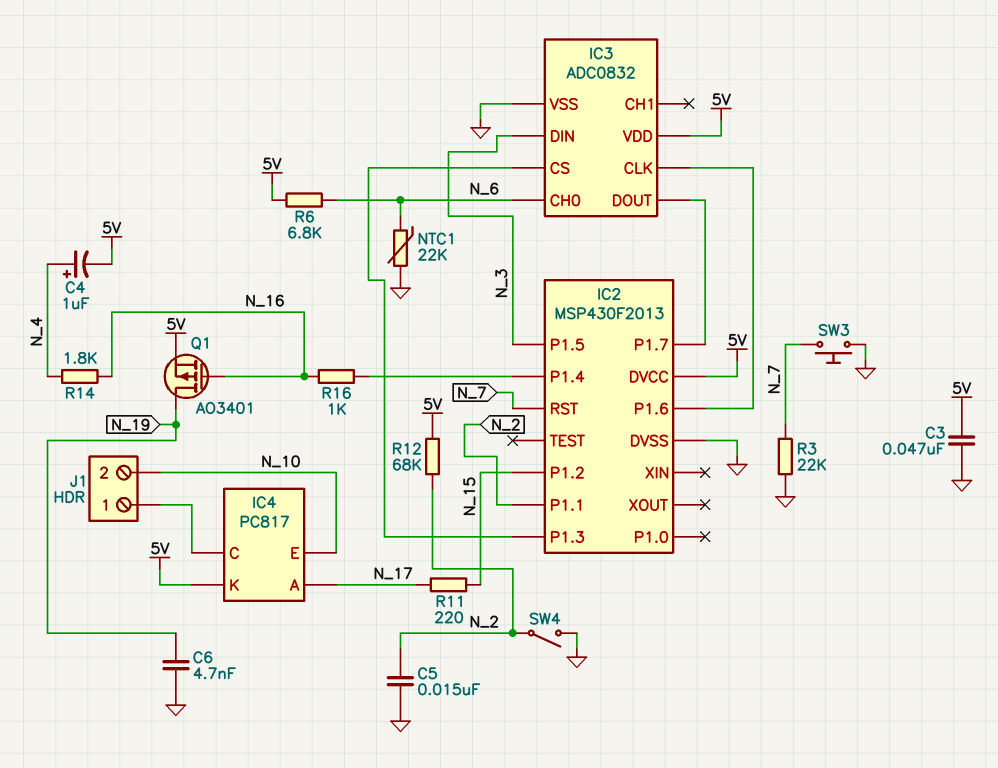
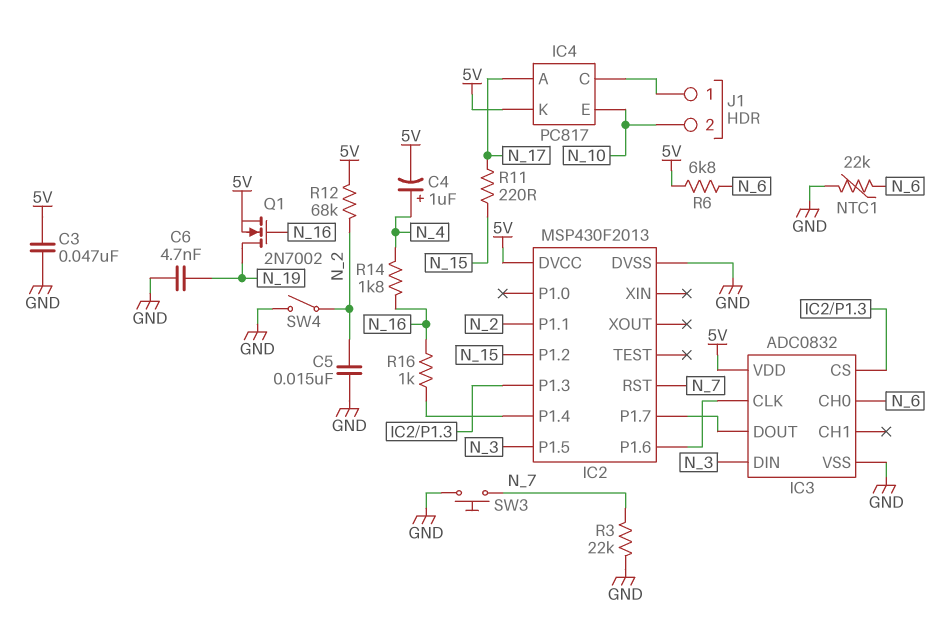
Q1: PMOS AO3401 (G N_16, D N_19, S 5V) -> NMOS 2N7002 (G N_16, D N_19, S 5V)

